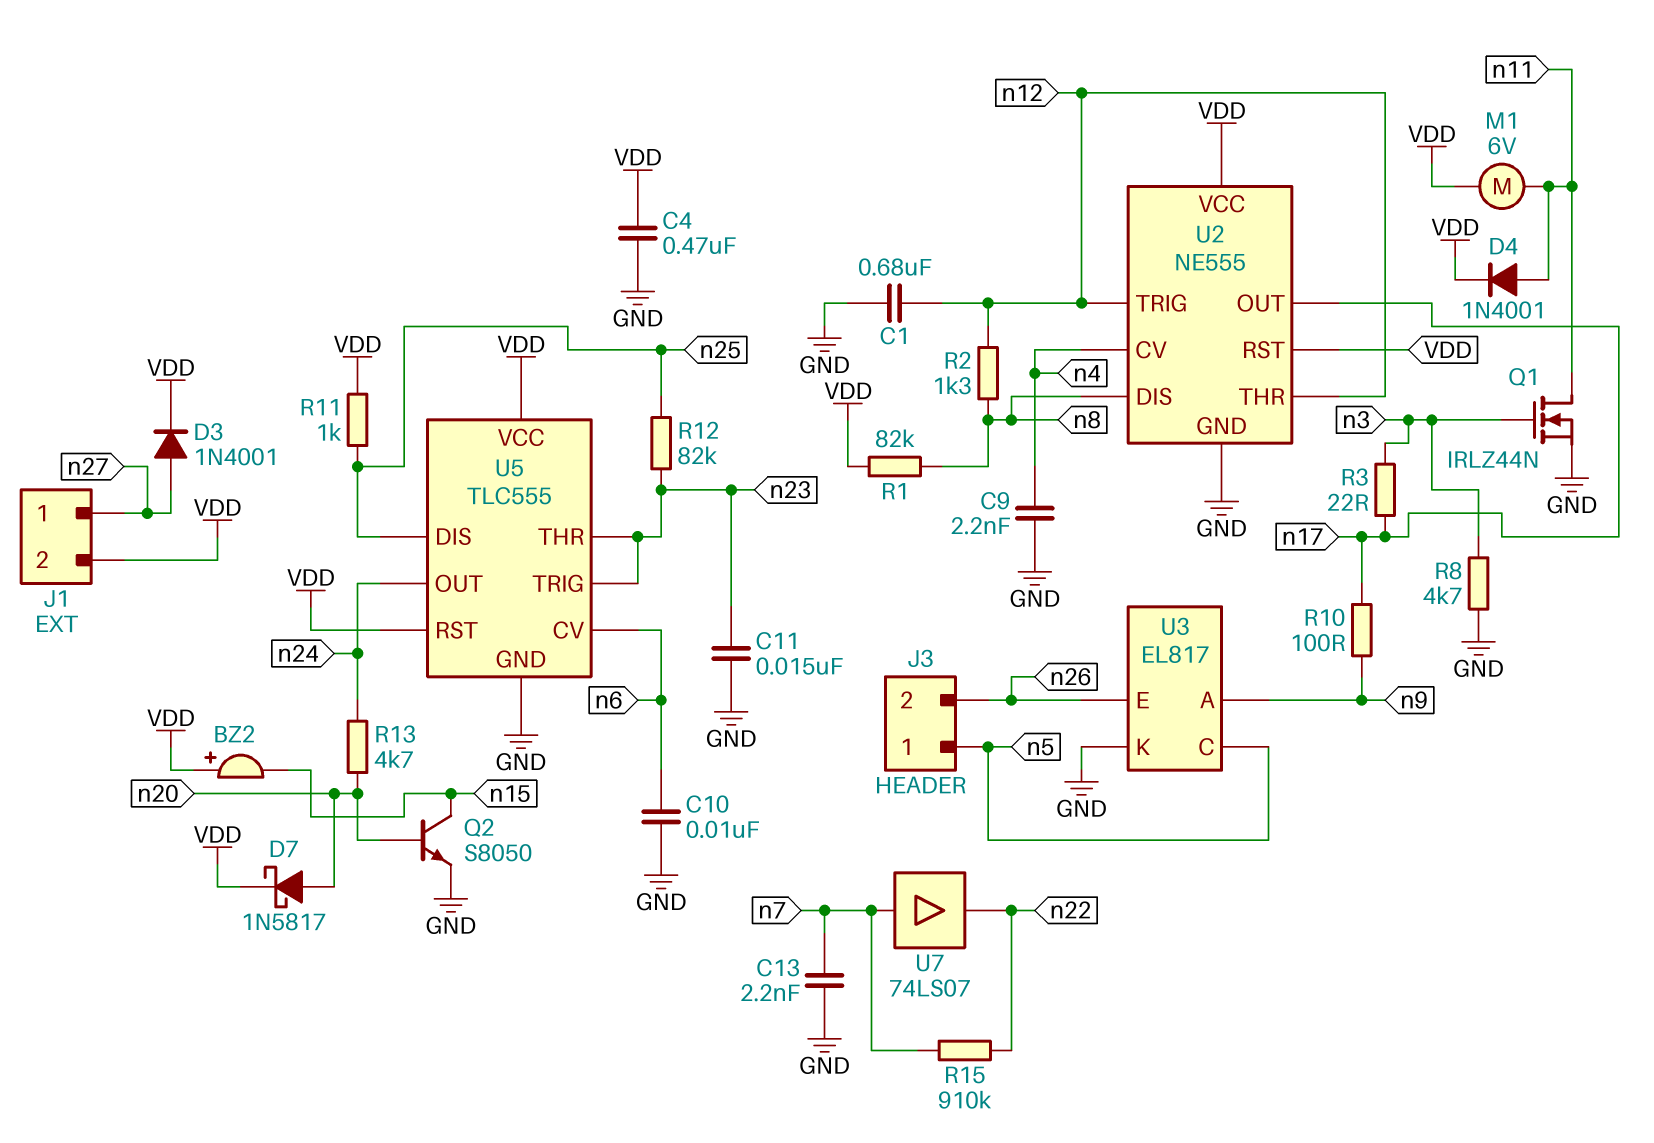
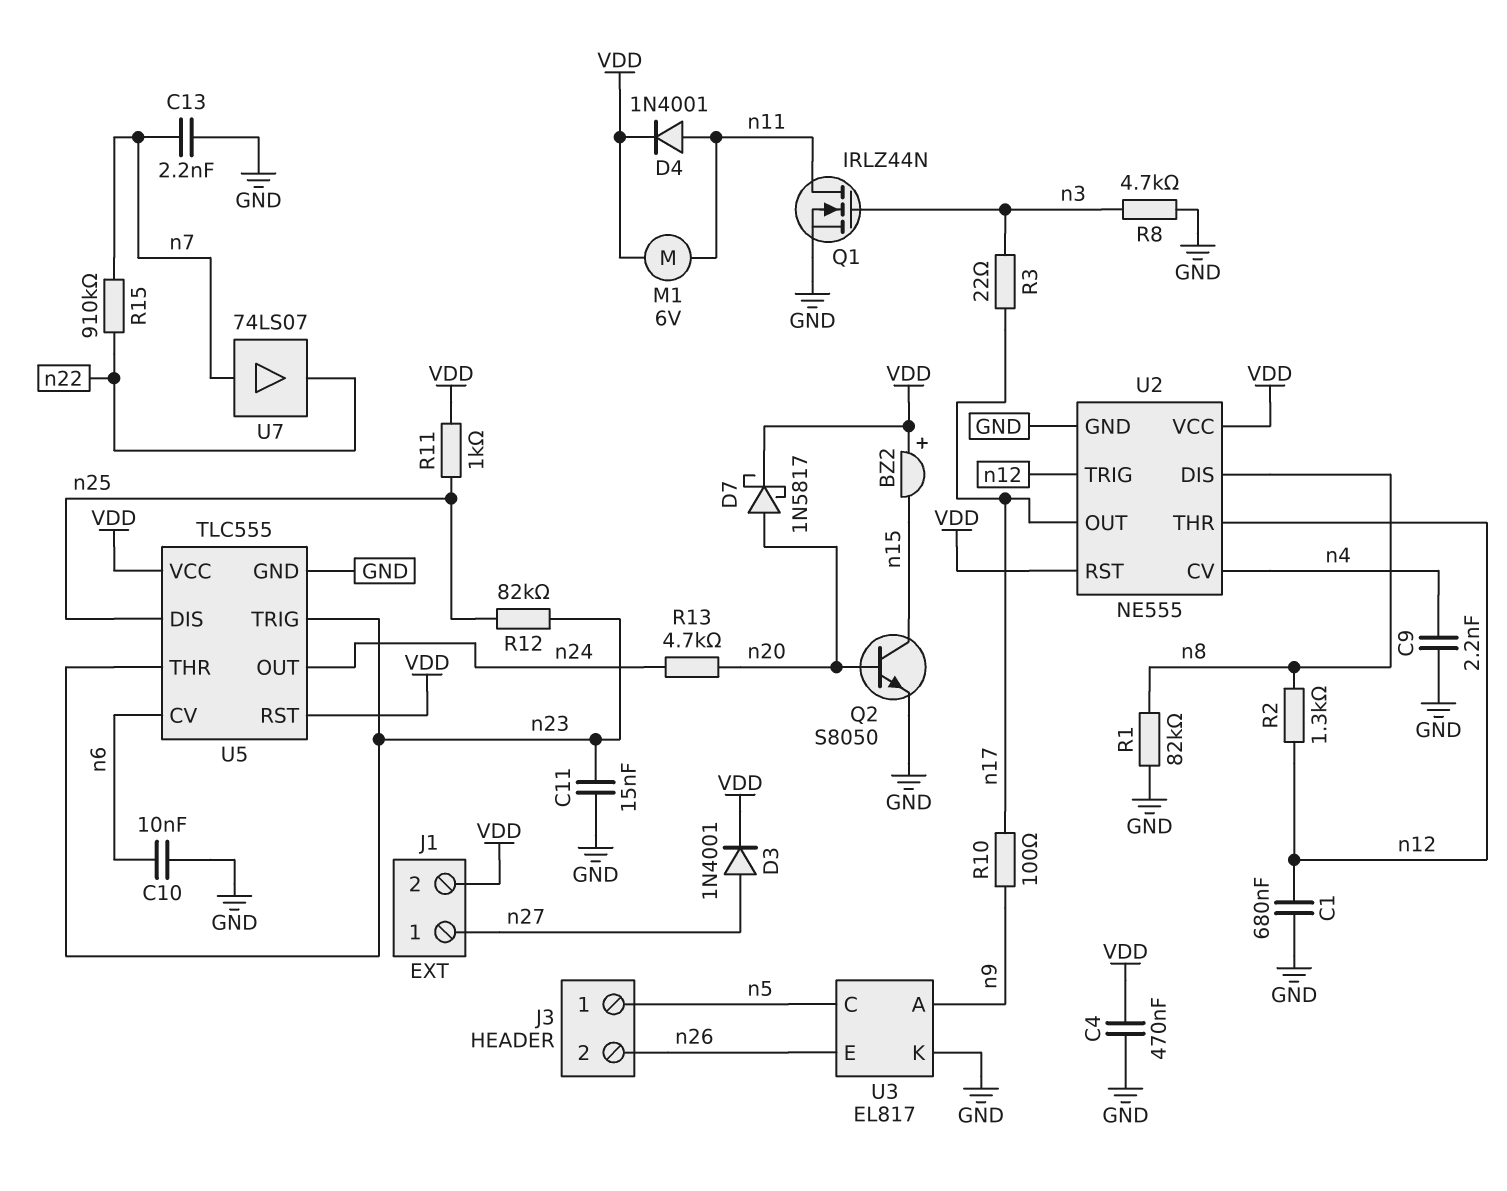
R1: 82k (VDD, n8) -> 82k (GND, n8)

